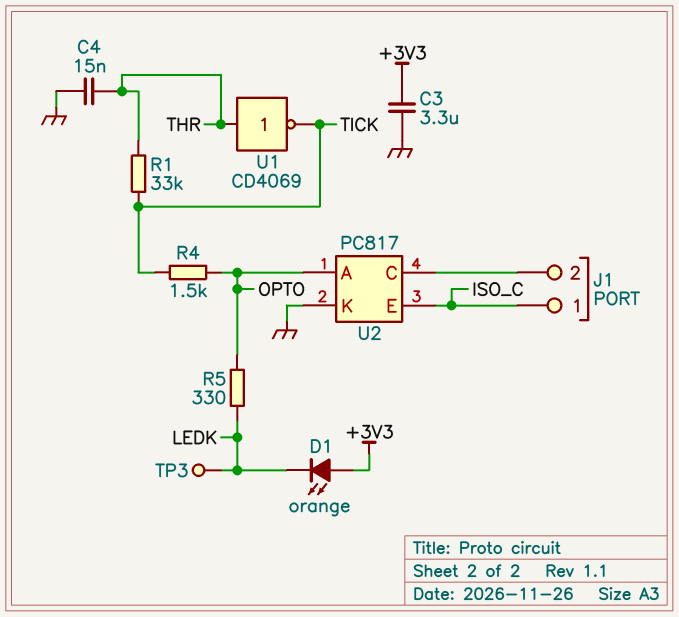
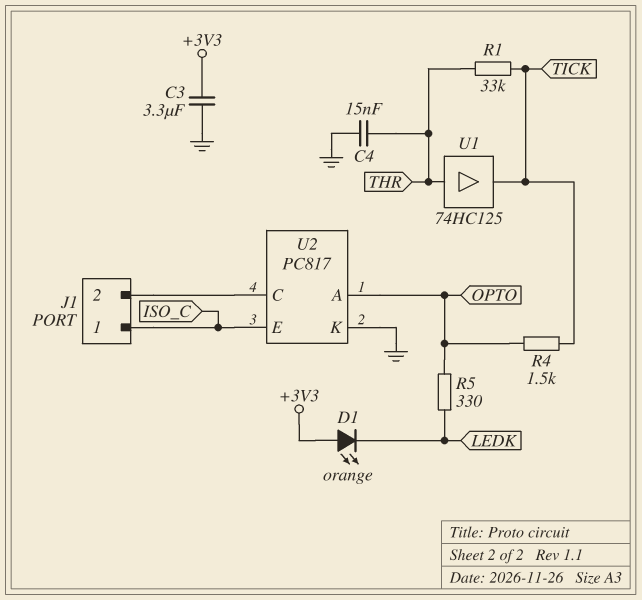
TP3: test point (LEDK) -> none
U1: NOT CD4069 (in THR, out TICK) -> buffer 74HC125 (in THR, out TICK)

